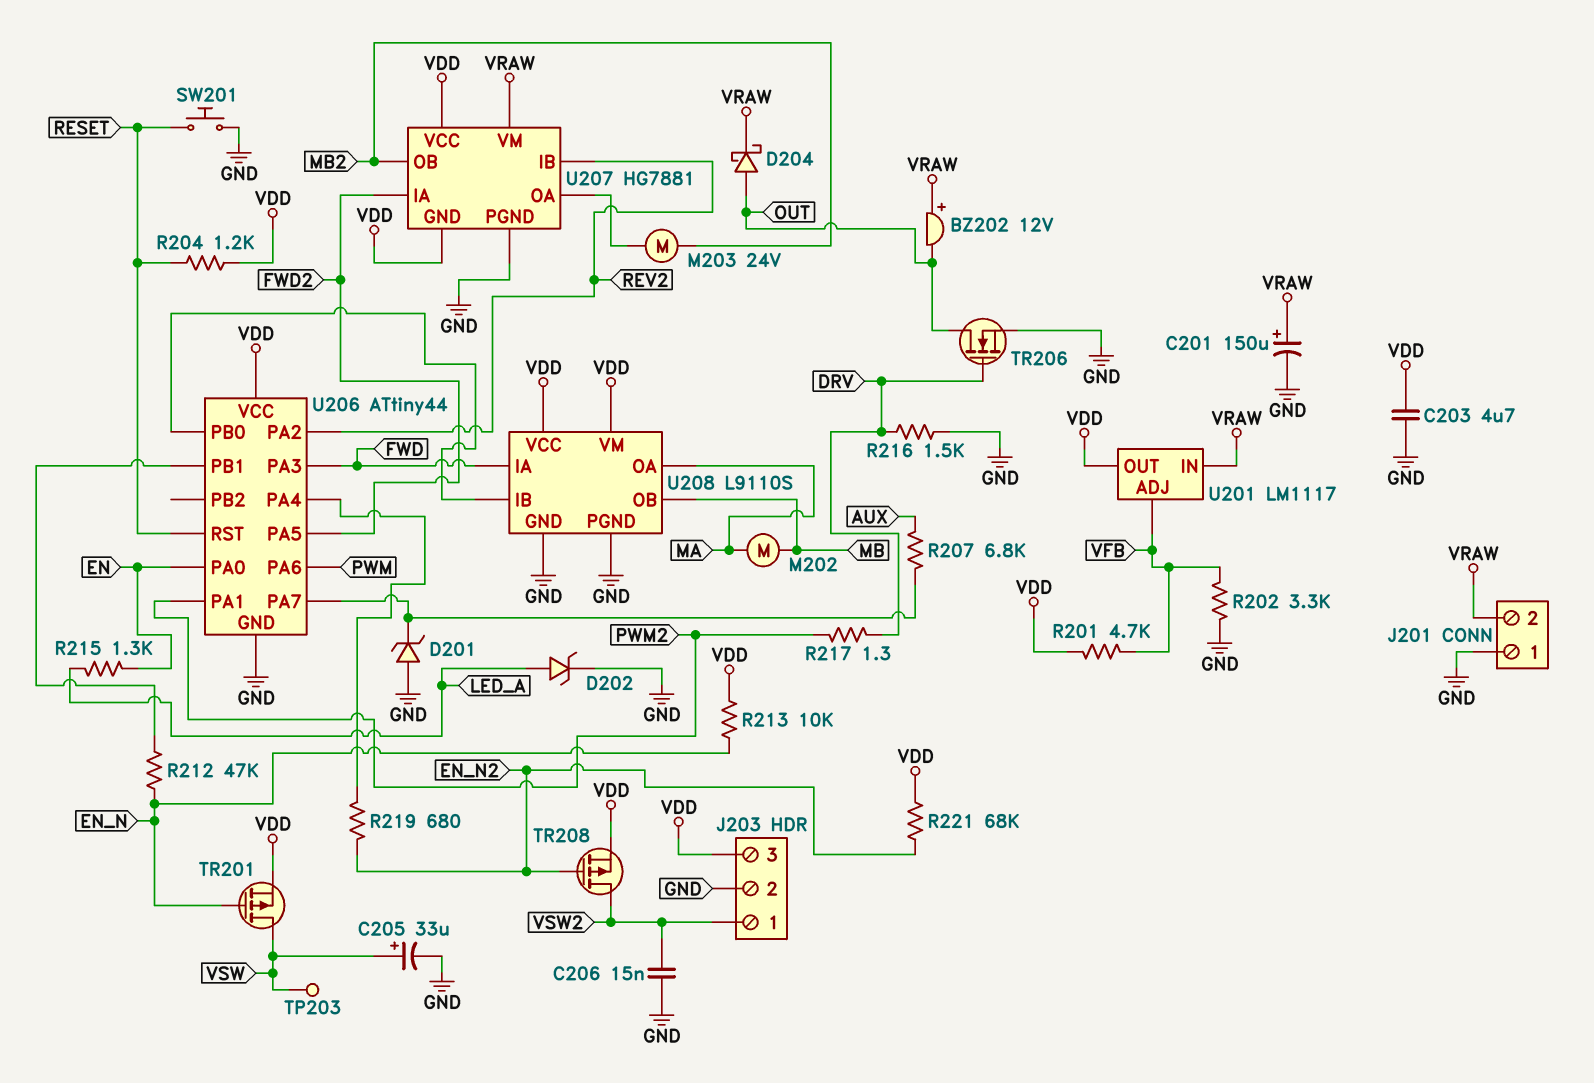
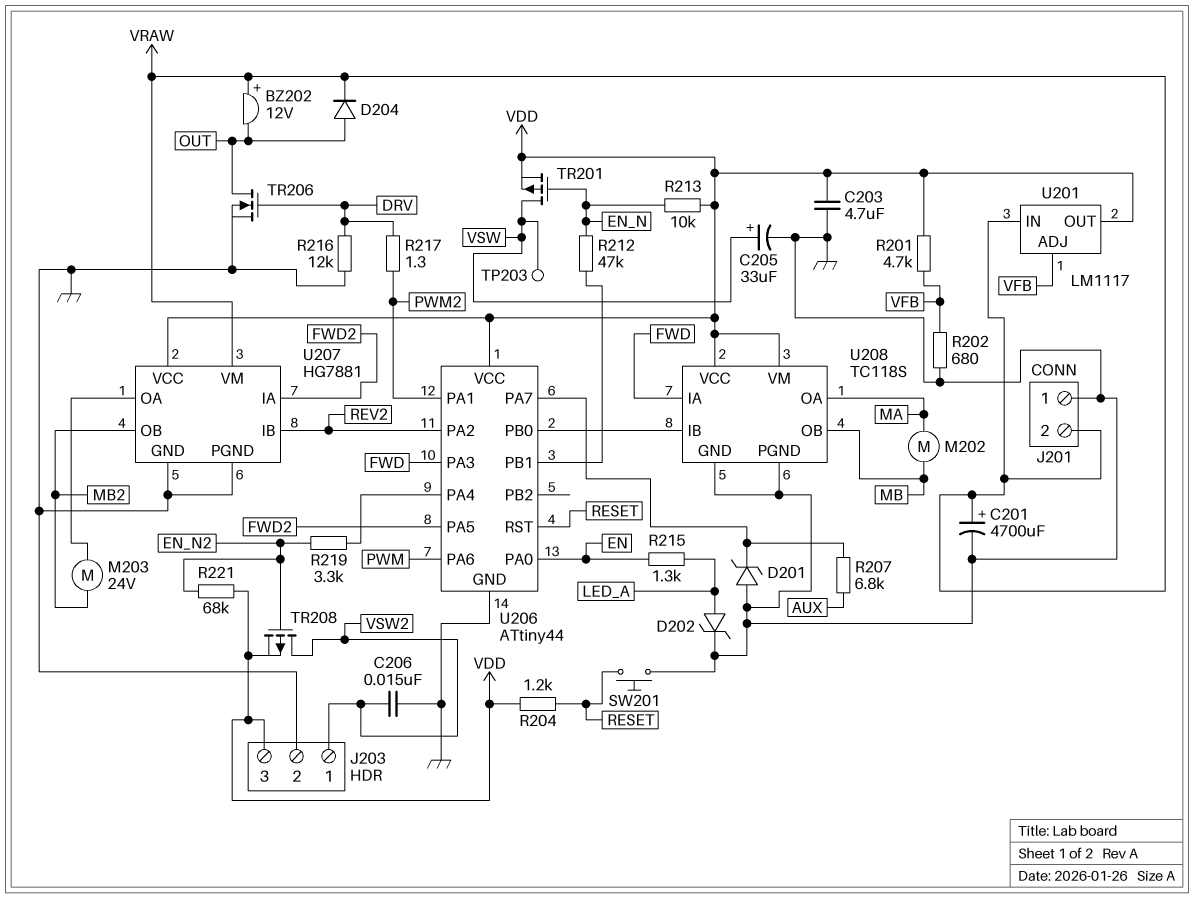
C201: 150uF (plus VRAW, minus GND) -> 4700uF (plus VRAW, minus GND)
D204: schottky (A OUT, K VRAW) -> diode (A OUT, K VRAW)
R202: 3.3k (GND, VFB) -> 680 (GND, VFB)
R216: 1.5k (DRV, GND) -> 12k (DRV, GND)
R219: 680 (EN_N2, U206/PA4) -> 3.3k (EN_N2, U206/PA4)
U207 pin GND: VDD -> GND
U208: L9110S -> TC118S

